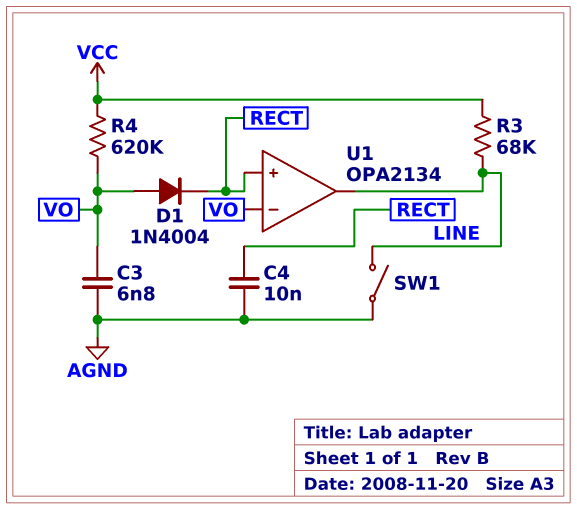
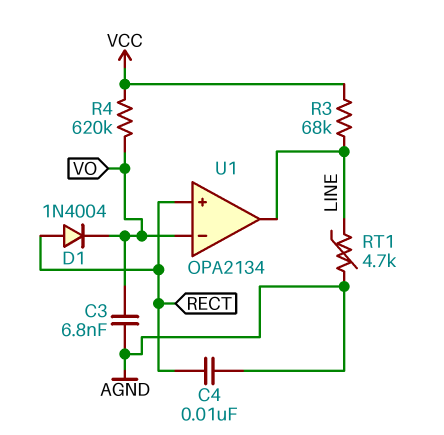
D1: diode 1N4004 (A VO, K RECT) -> diode 1N4004 (A RECT, K VO)
RT1: none -> 4.7k (AGND, LINE)
SW1: switch (AGND, LINE) -> none

